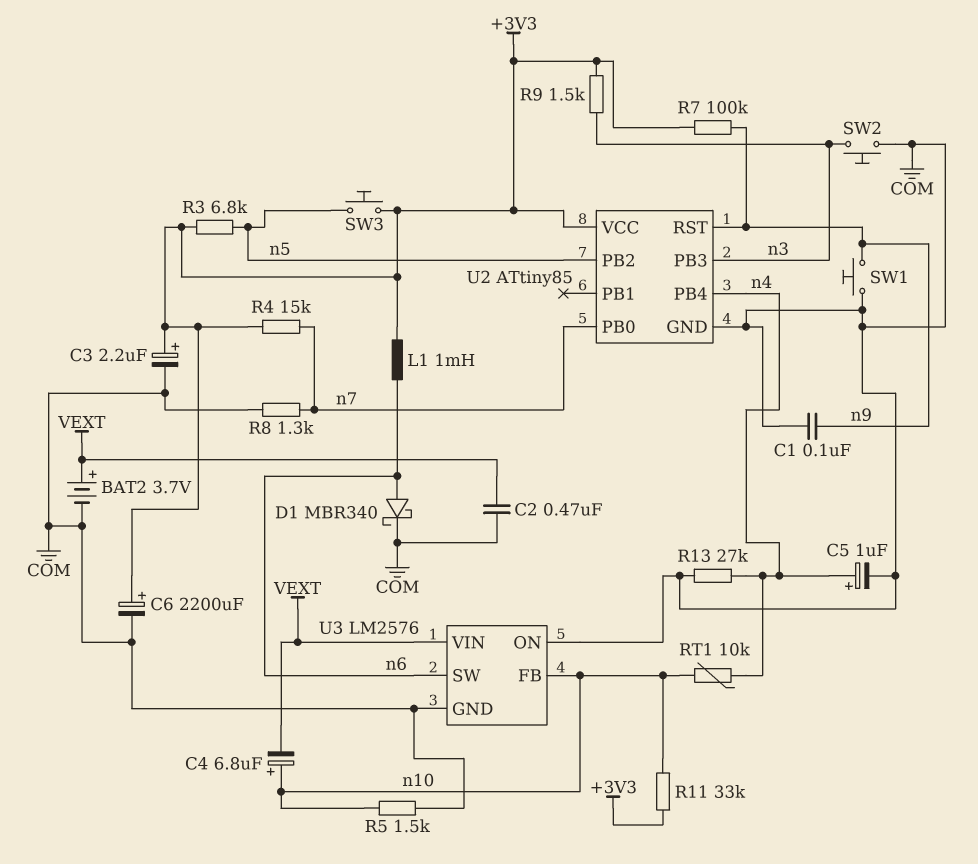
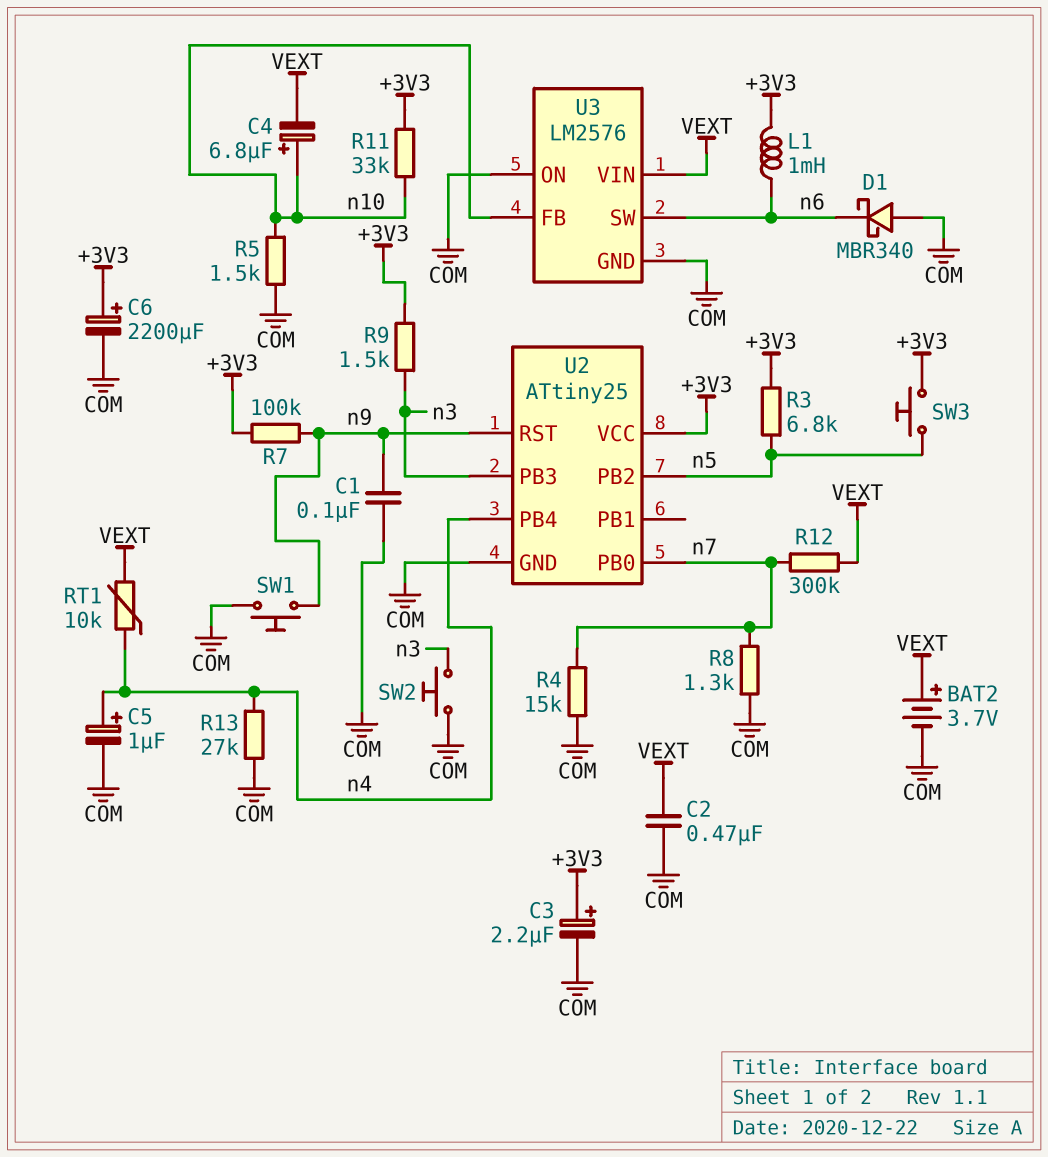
D1: schottky MBR340 (A n6, K COM) -> schottky MBR340 (A COM, K n6)
R4: 15k (+3V3, n7) -> 15k (COM, n7)
R12: none -> 300k (VEXT, n7)
RT1: 10k (n4, n10) -> 10k (VEXT, n4)
U2: ATtiny85 -> ATtiny25

